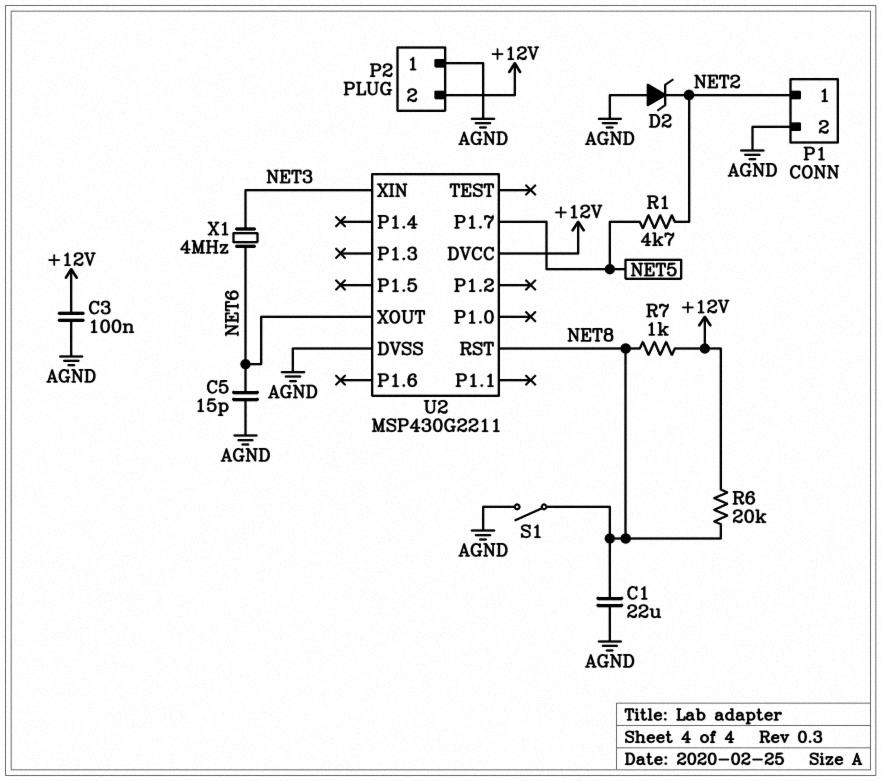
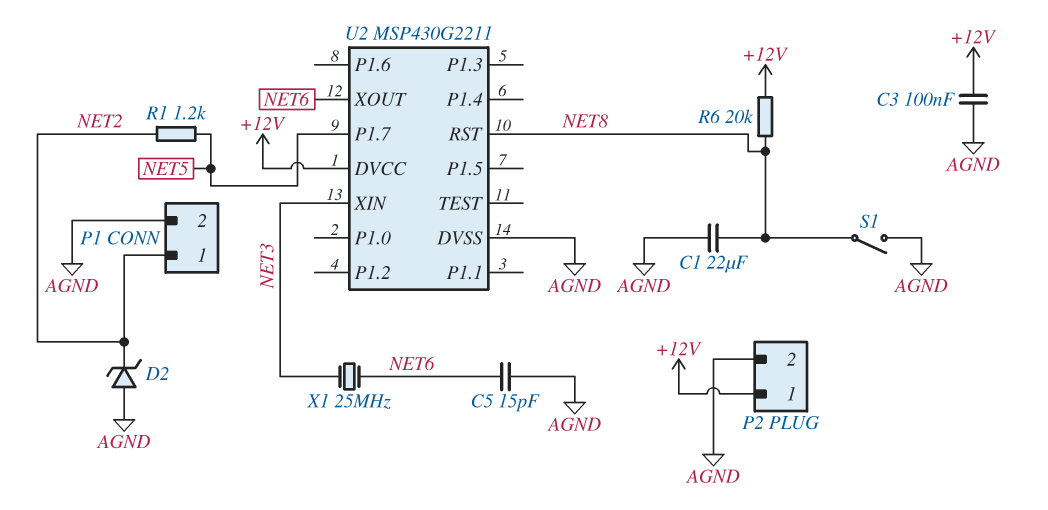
P2 pin 1: AGND -> +12V
P2 pin 2: +12V -> AGND
R1: 4.7k (NET2, NET5) -> 1.2k (NET2, NET5)
R7: 1k (+12V, NET8) -> none
X1: 4MHz (NET3, NET6) -> 25MHz (NET3, NET6)

